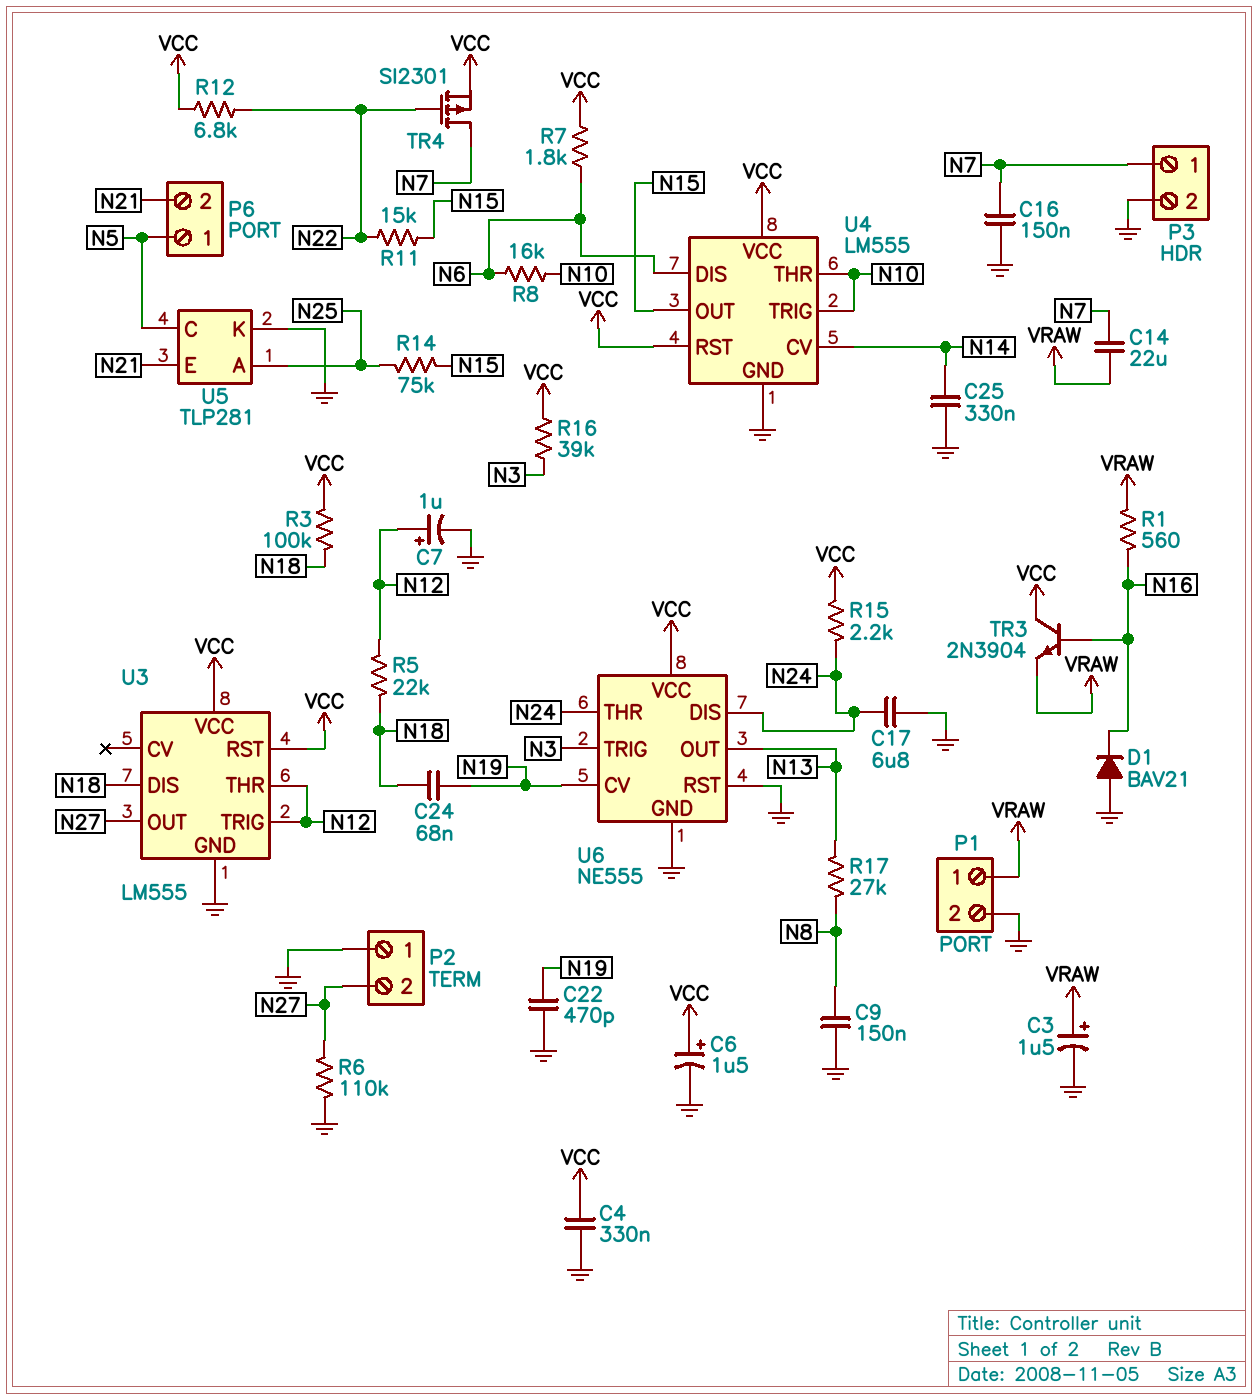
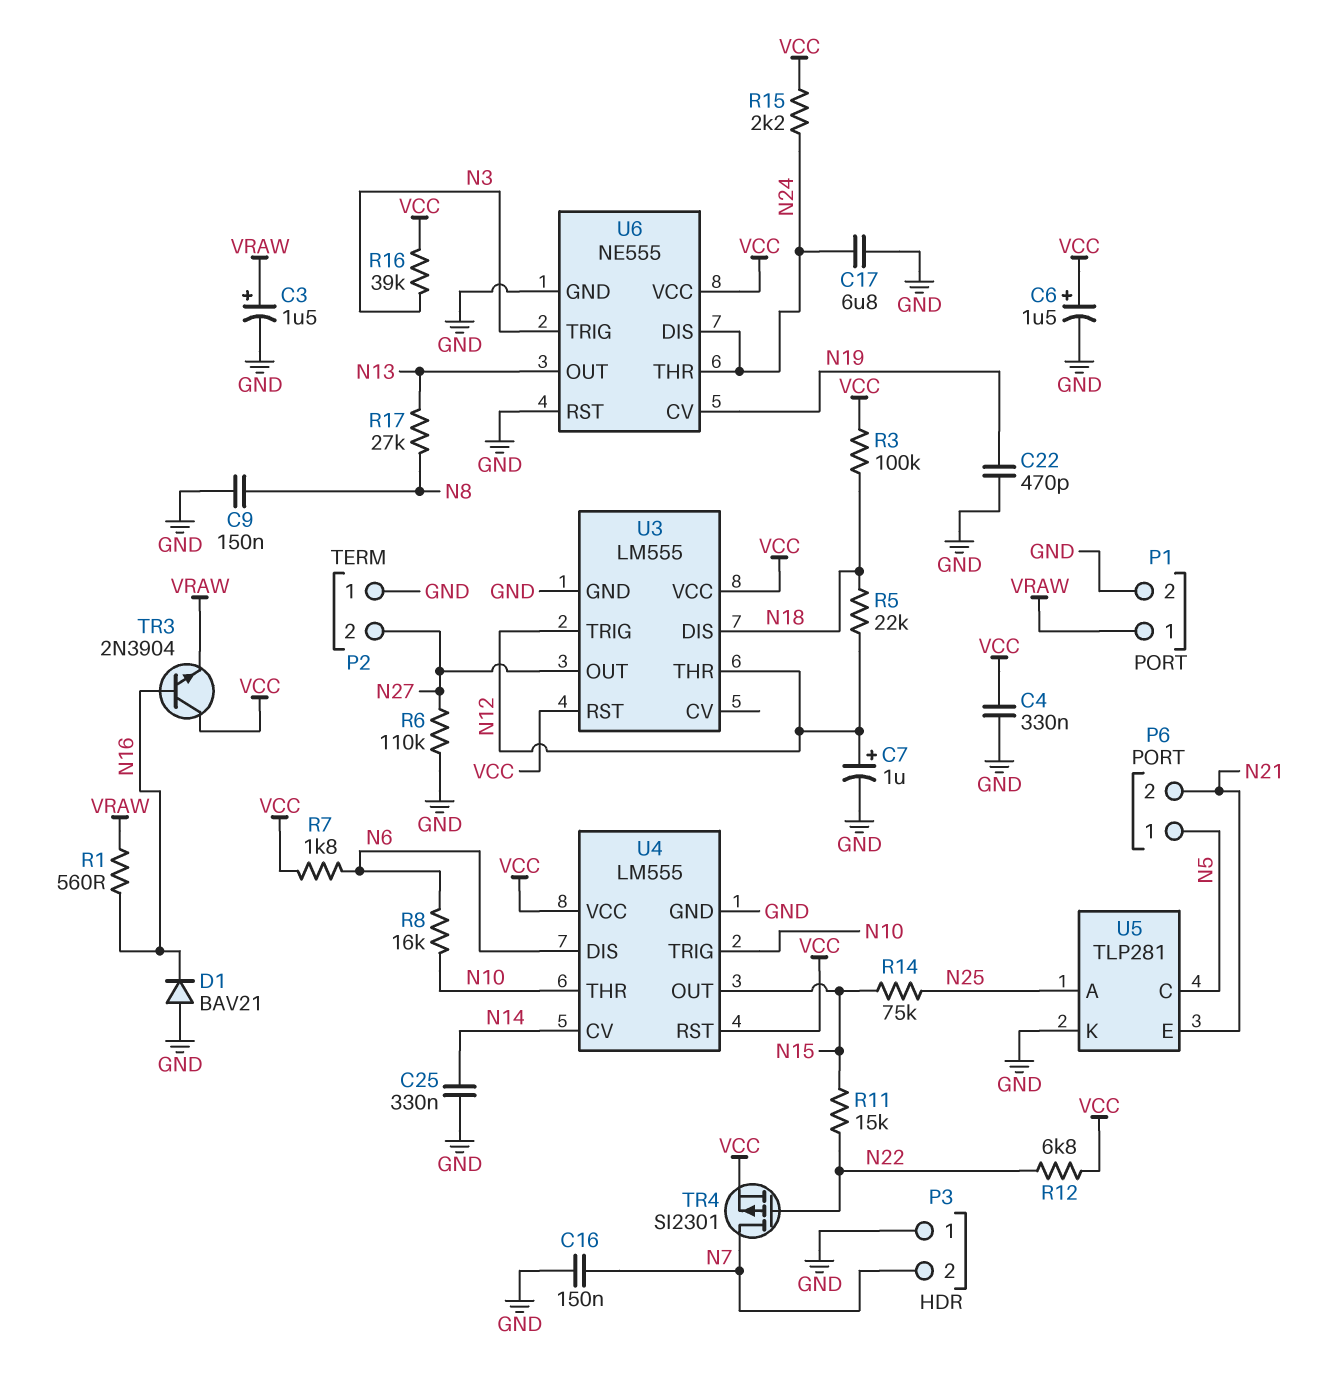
C14: 22uF (N7, VRAW) -> none
C24: 68nF (N18, N19) -> none
P3 pin 1: N7 -> GND
P3 pin 2: GND -> N7

